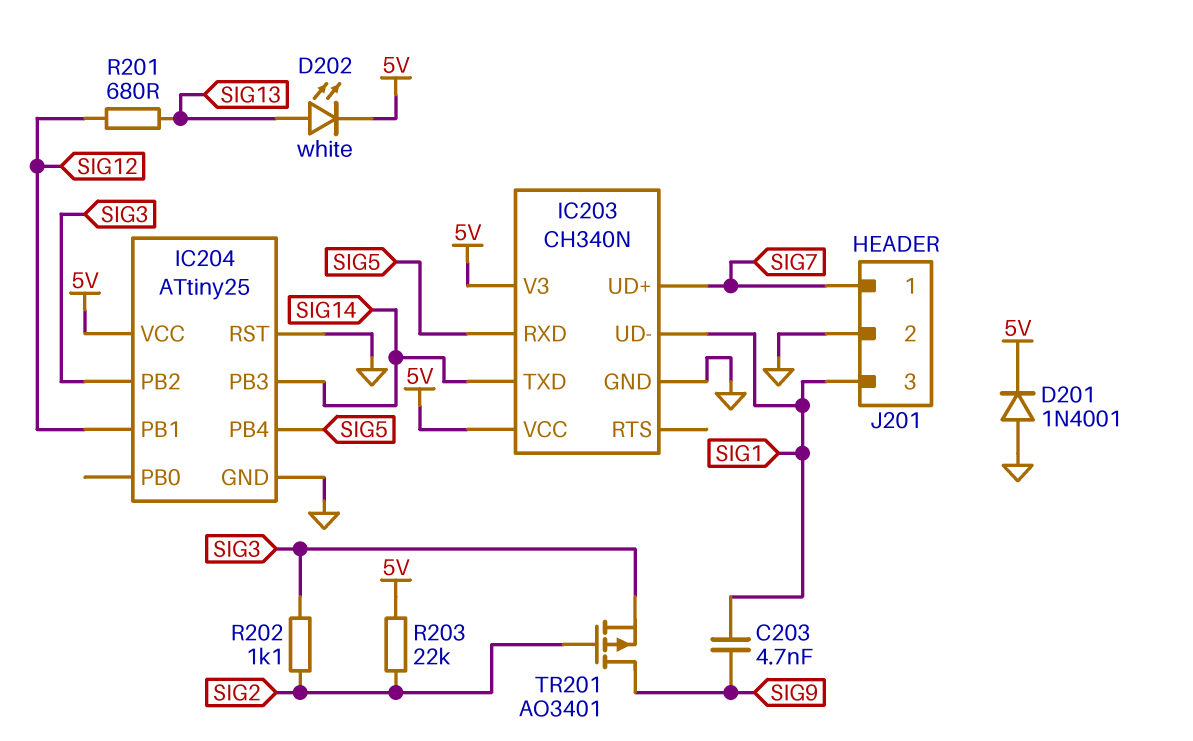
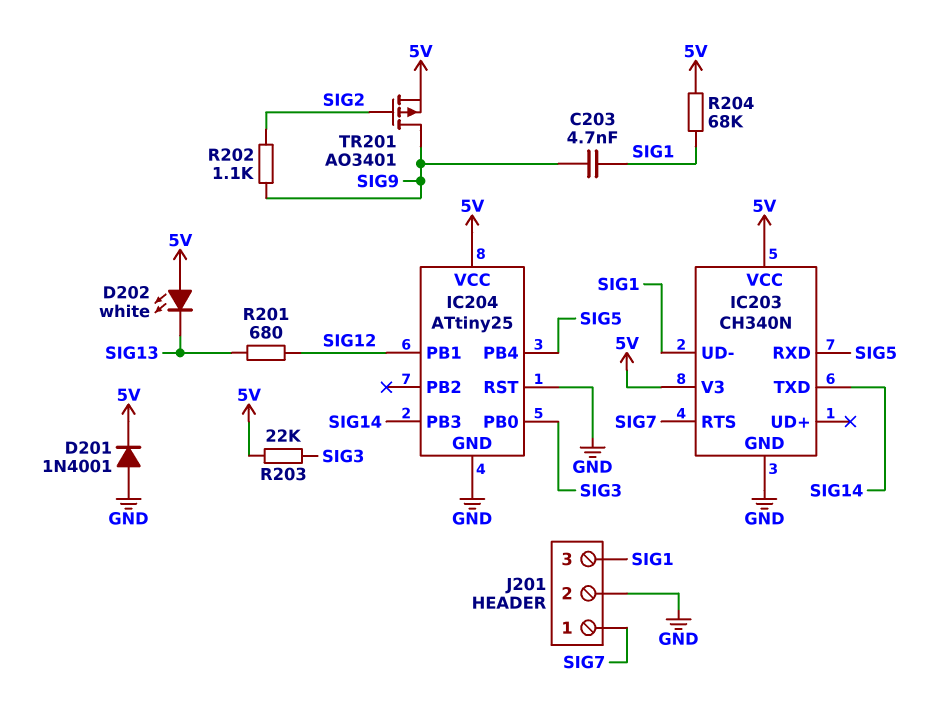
D202: LED white (A SIG13, K 5V) -> LED white (A 5V, K SIG13)
IC203 pin RTS: none -> SIG7
IC203 pin UD+: SIG7 -> none
IC204 pin PB0: none -> SIG3
IC204 pin PB2: SIG3 -> none
R202: 1.1k (SIG2, SIG3) -> 1.1k (SIG2, SIG9)
R203: 22k (5V, SIG2) -> 22k (5V, SIG3)
R204: none -> 68k (5V, SIG1)
TR201: PMOS AO3401 (G SIG2, D SIG9, S SIG3) -> PMOS AO3401 (G SIG2, D SIG9, S 5V)

